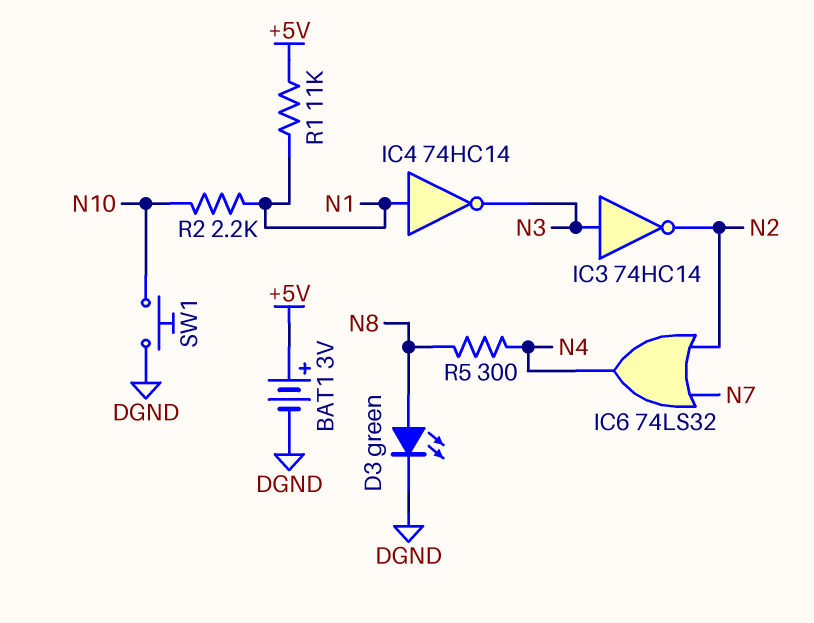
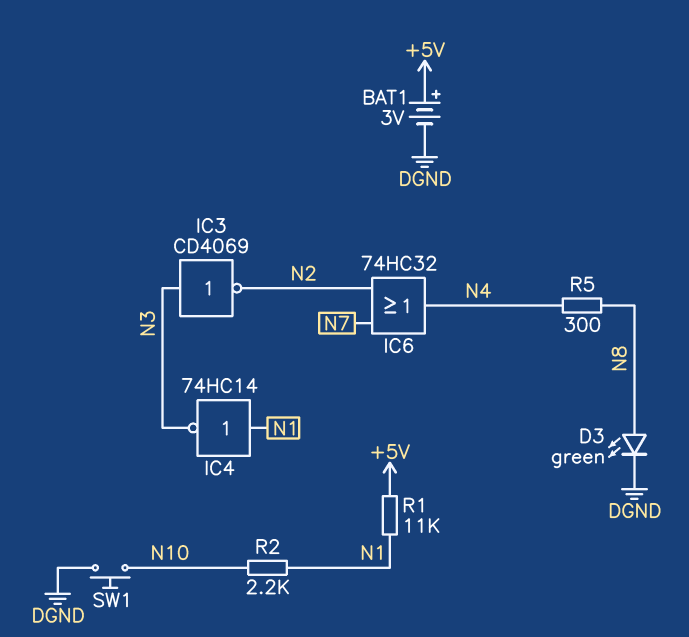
IC3: NOT 74HC14 (in N3, out N2) -> NOT CD4069 (in N3, out N2)
IC6: OR 74LS32 (in N2, in N7, out N4) -> OR 74HC32 (in N2, in N7, out N4)

